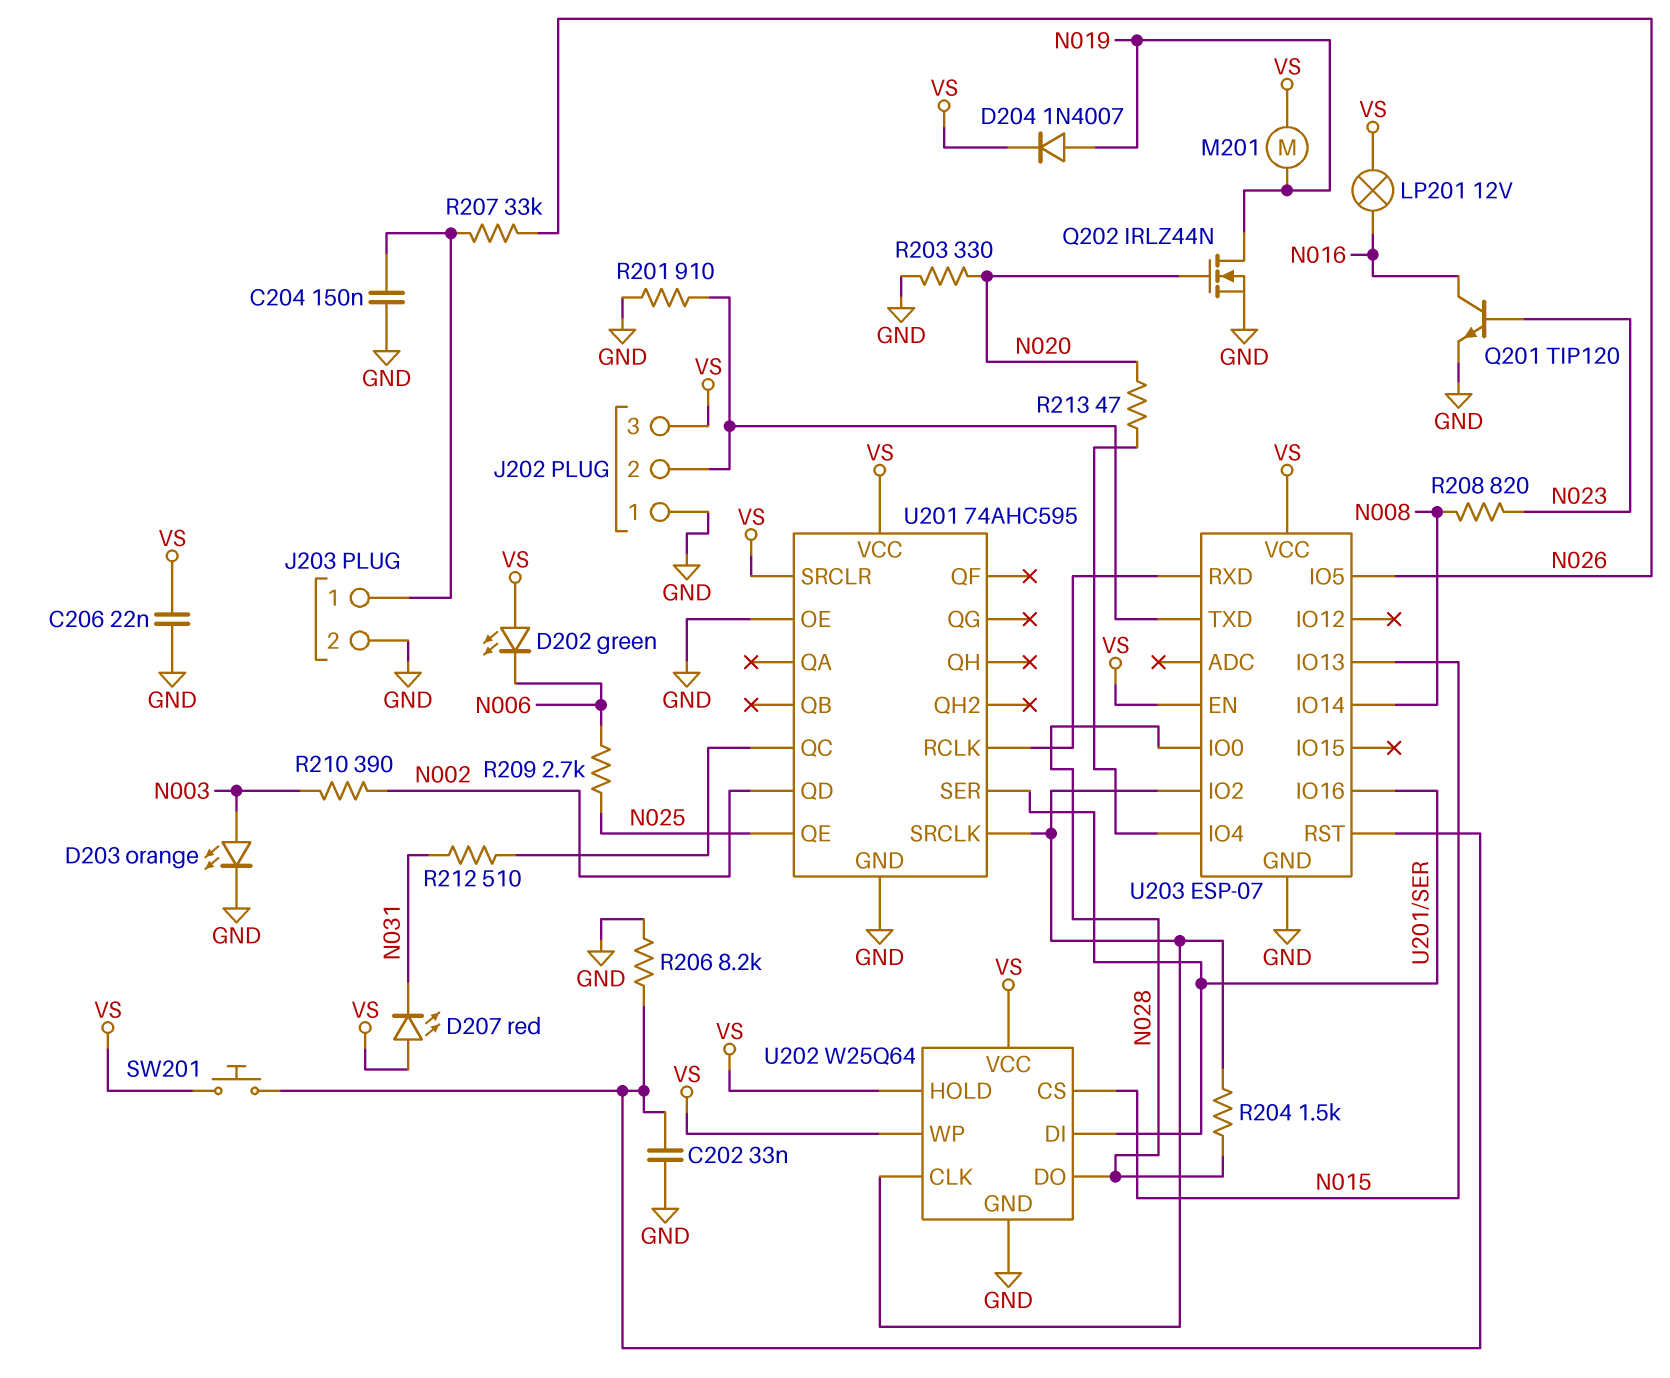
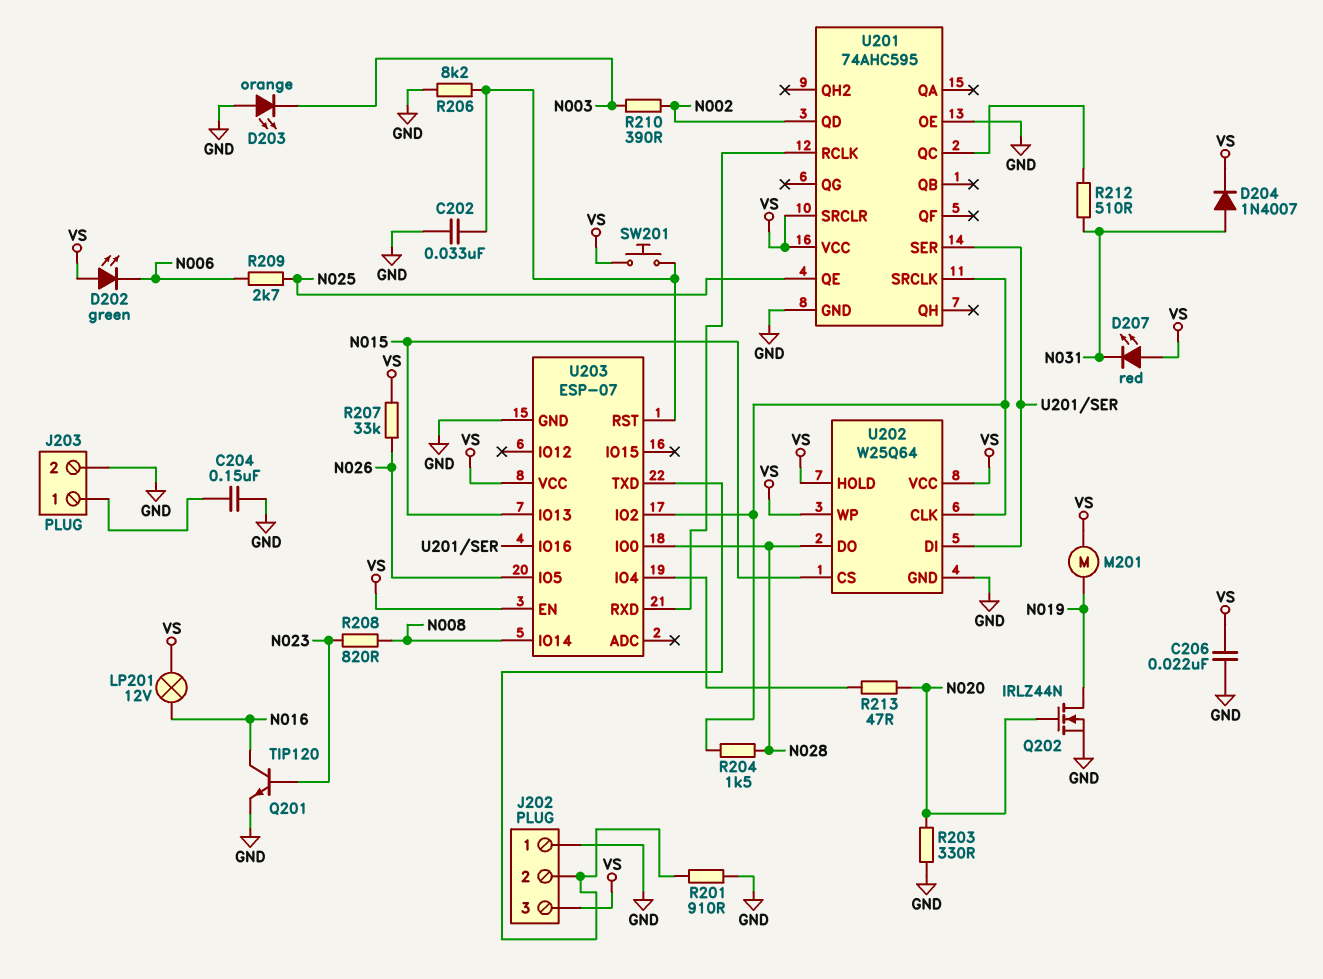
D203: LED orange (A N003, K GND) -> LED orange (A GND, K N003)
D204: diode 1N4007 (A N019, K VS) -> diode 1N4007 (A N031, K VS)
R207: 33k (J203/1, N026) -> 33k (N026, VS)

